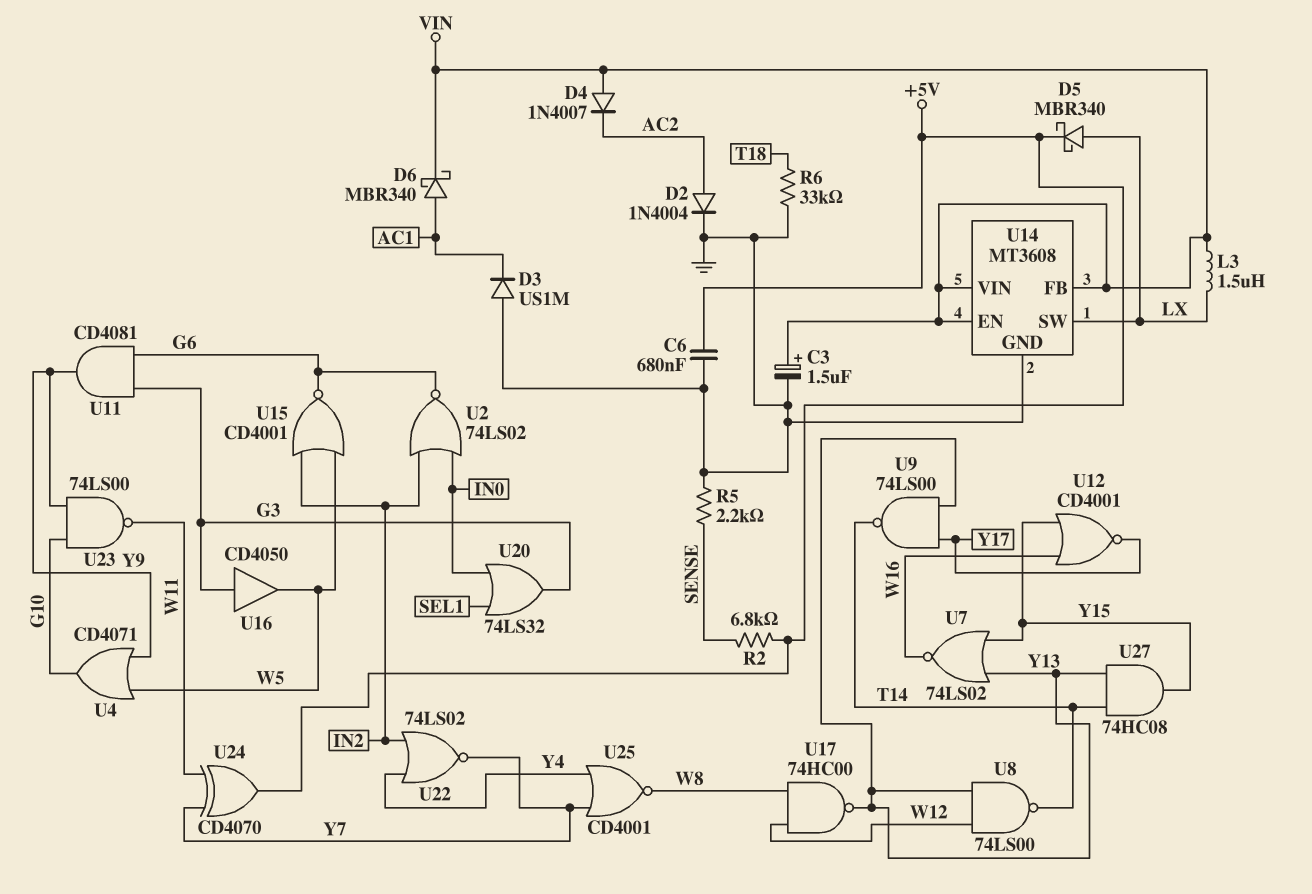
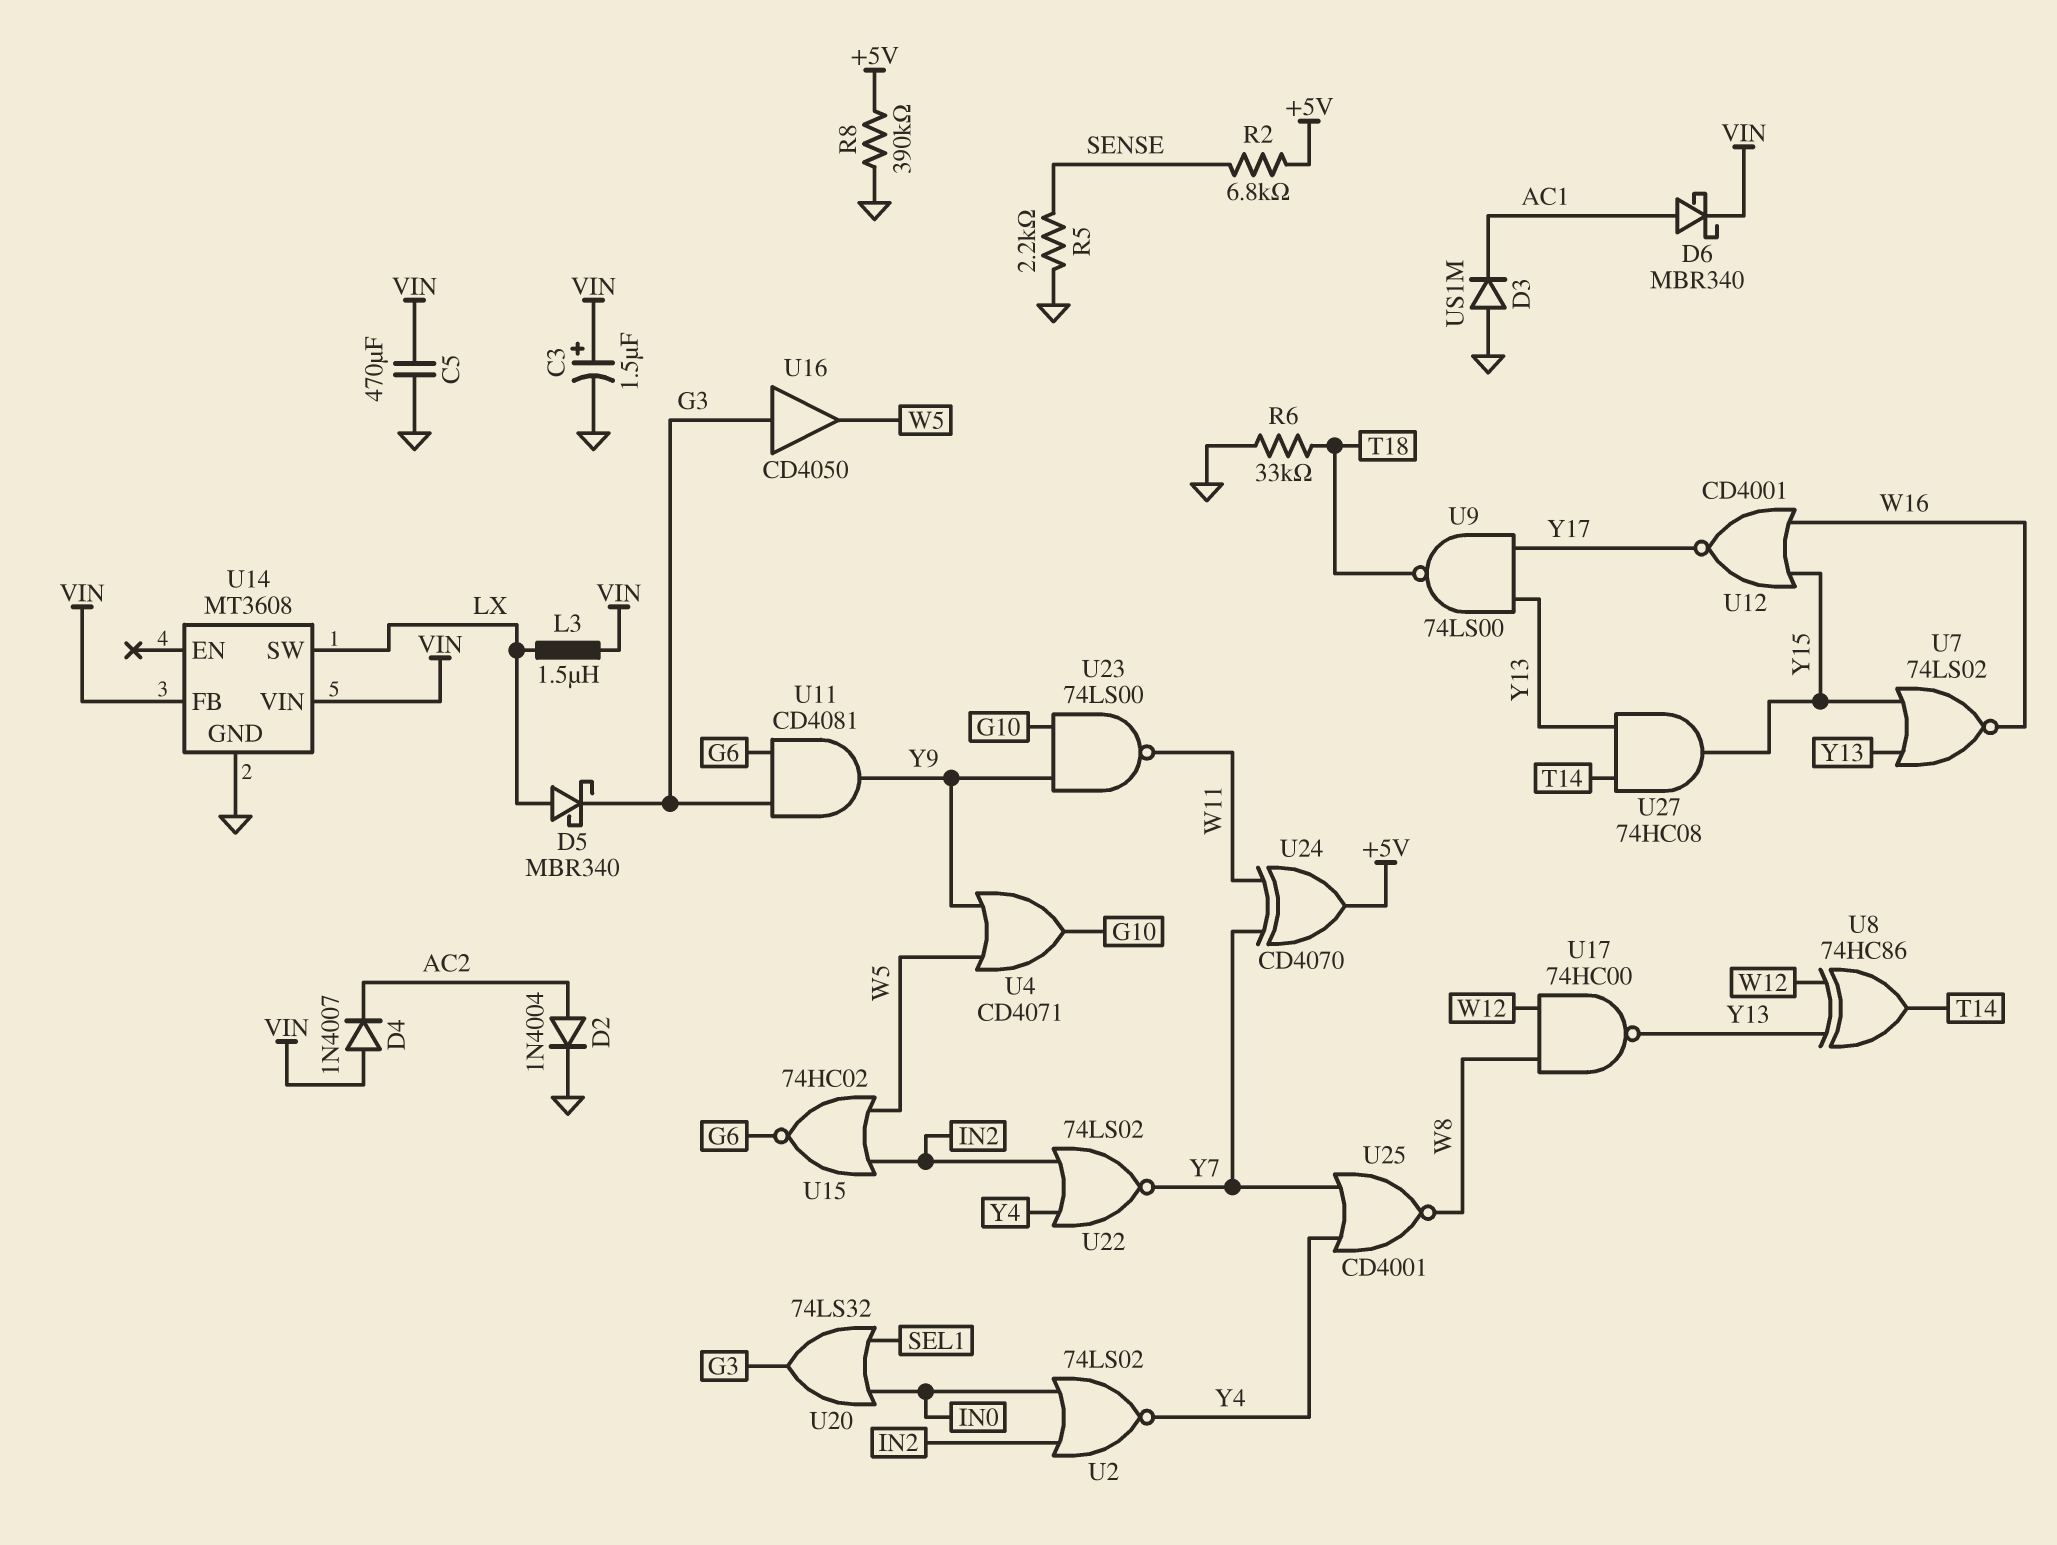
C5: none -> 470uF (GND, VIN)
C6: 680nF (+5V, GND) -> none
D5: schottky MBR340 (A LX, K +5V) -> schottky MBR340 (A LX, K G3)
R8: none -> 390k (+5V, GND)
U2: NOR 74LS02 (in IN0, in IN2, out G6) -> NOR 74LS02 (in IN0, in IN2, out Y4)
U8: NAND 74LS00 (in W12, in Y13, out T14) -> XOR 74HC86 (in W12, in Y13, out T14)
U9: NAND 74LS00 (in Y13, in Y17, out T14) -> NAND 74LS00 (in Y13, in Y17, out T18)
U14 pin EN: VIN -> none
U15: NOR CD4001 (in IN2, in W5, out G6) -> NOR 74HC02 (in IN2, in W5, out G6)

